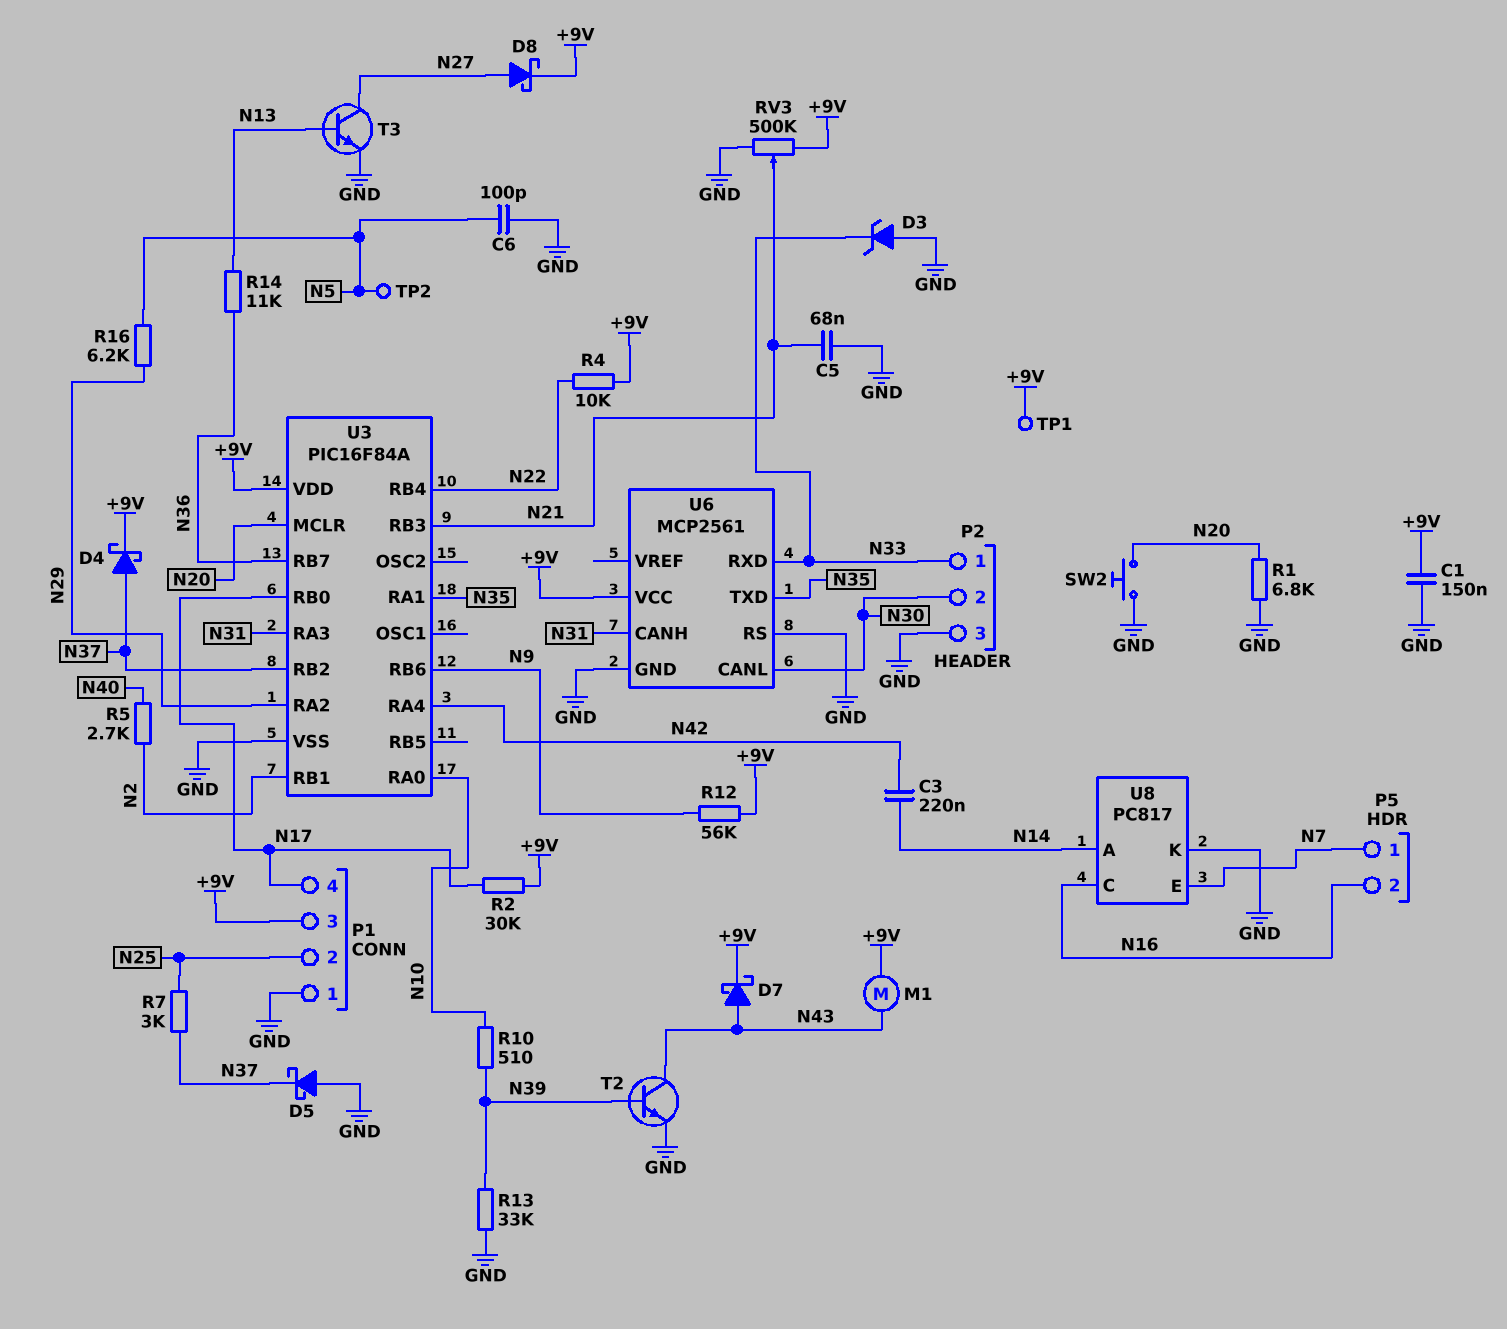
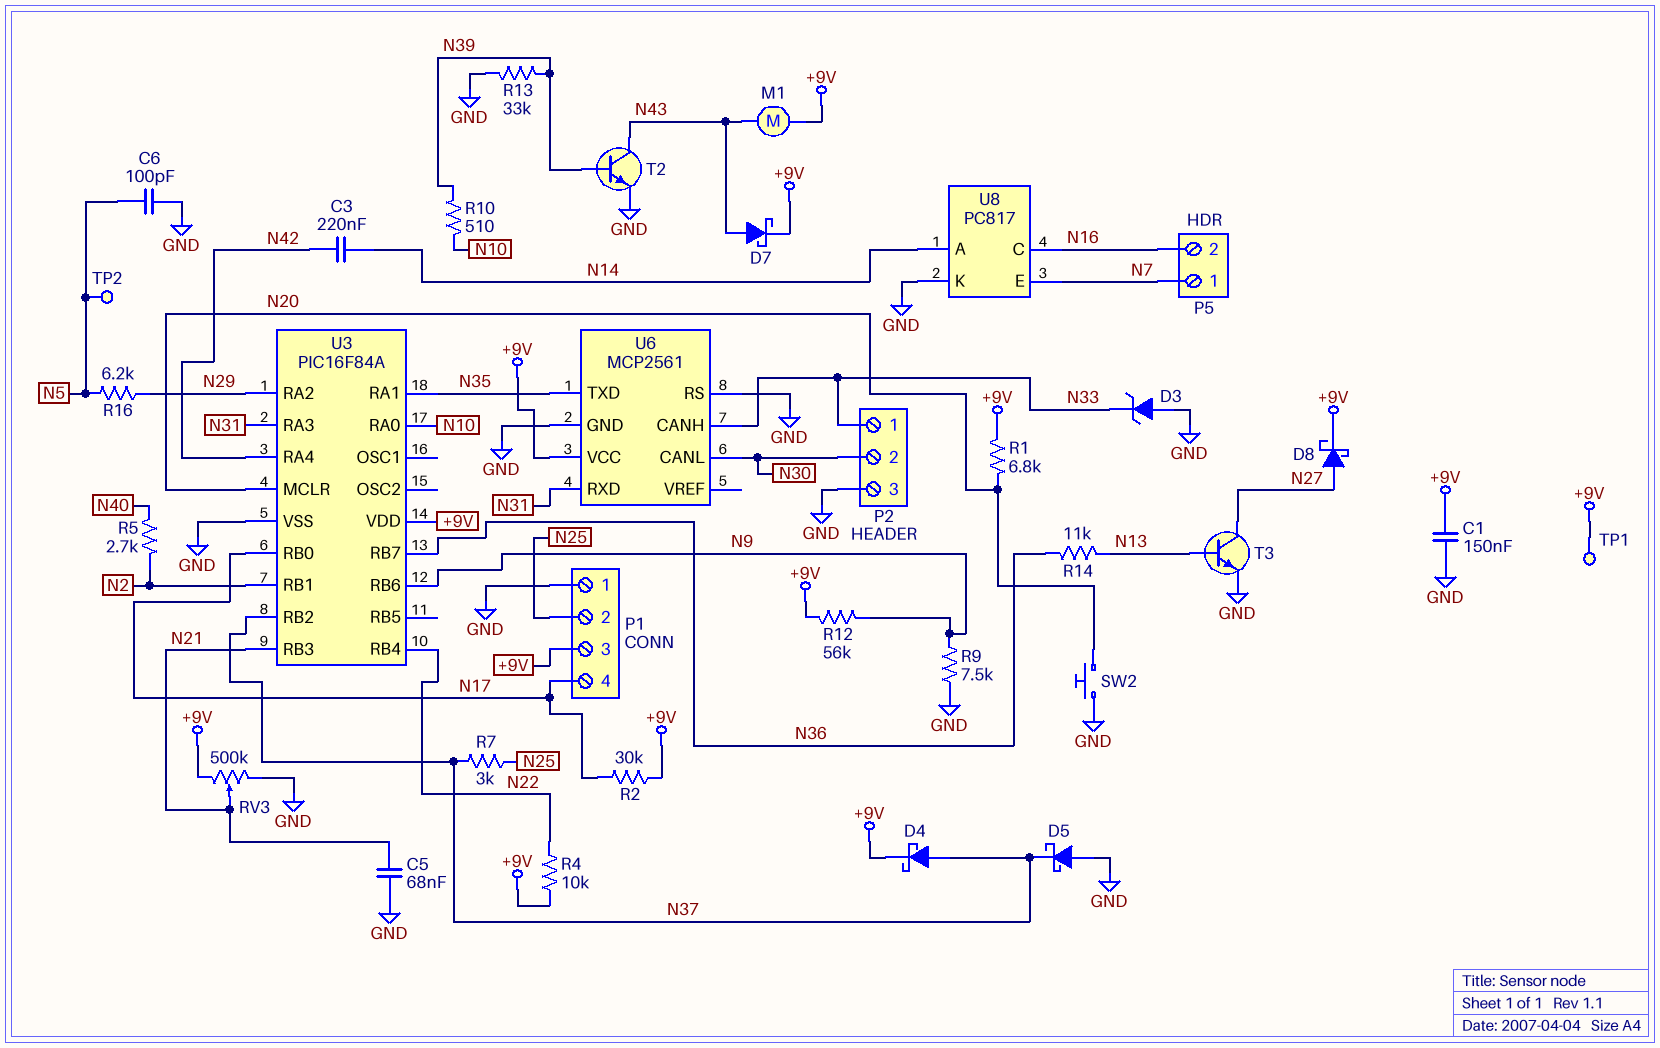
R1: 6.8k (GND, N20) -> 6.8k (+9V, N20)
R9: none -> 7.5k (GND, N9)
U6 pin CANH: N31 -> N33
U6 pin RXD: N33 -> N31

